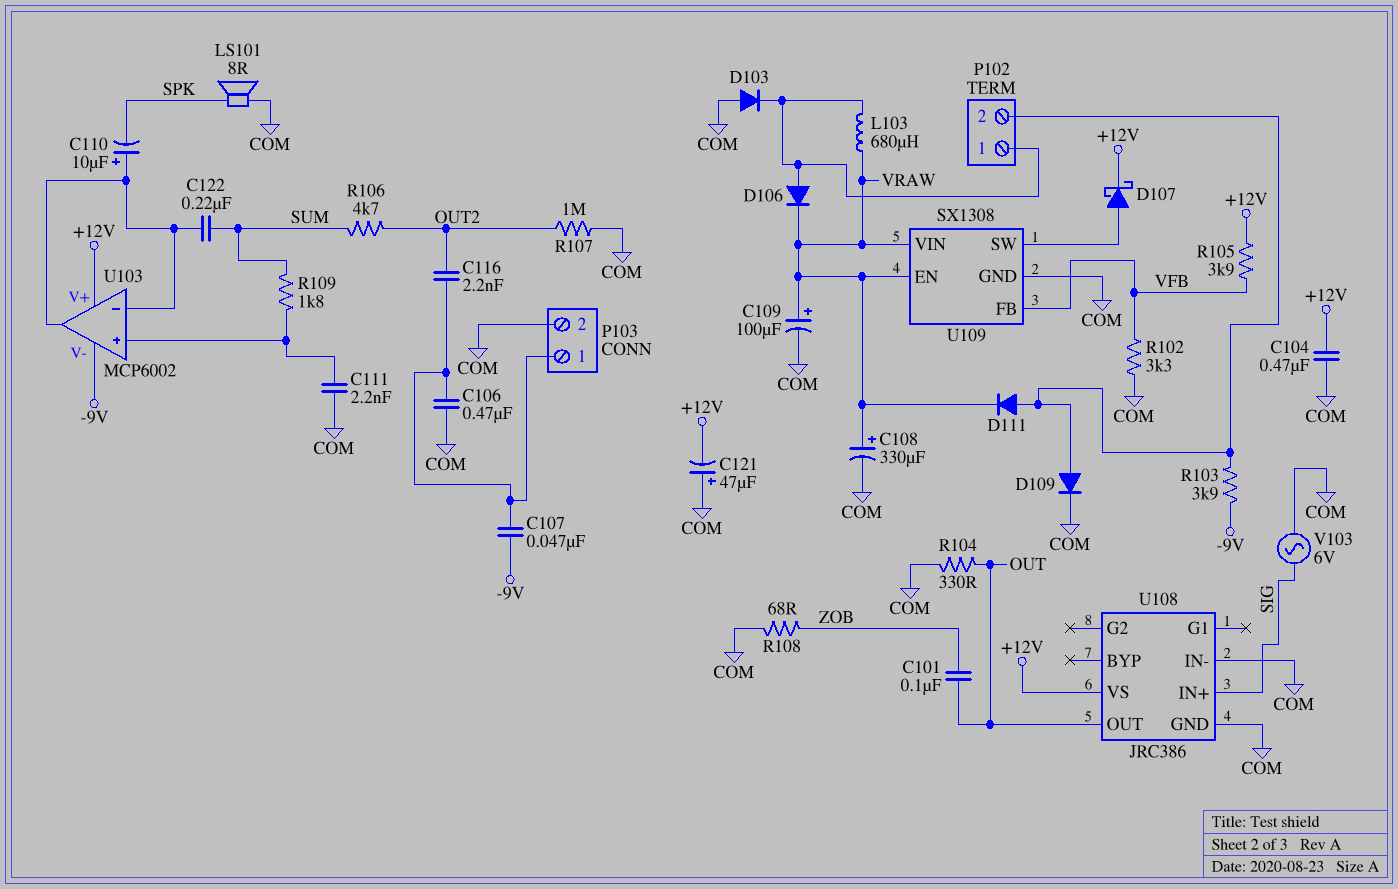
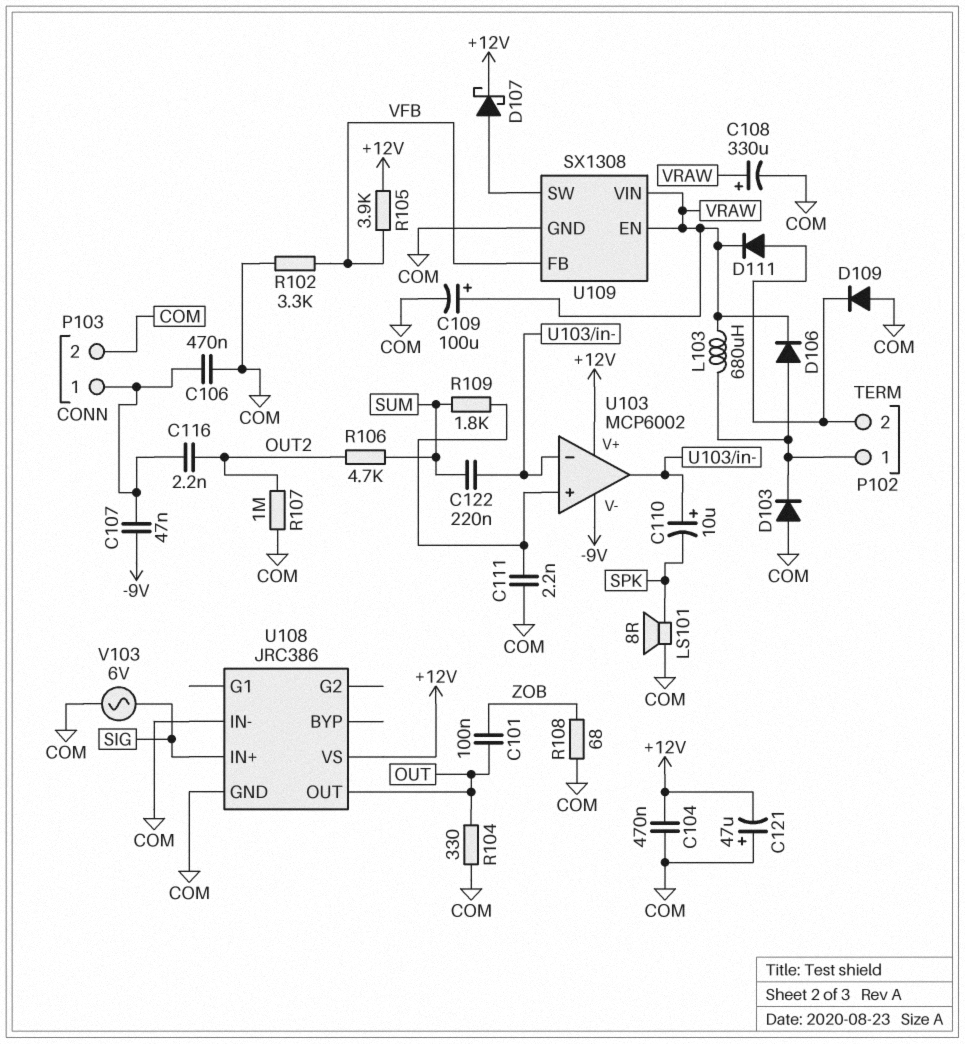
D109: diode (A P102/2, K COM) -> diode (A COM, K P102/2)
R103: 3.9k (-9V, P102/2) -> none

